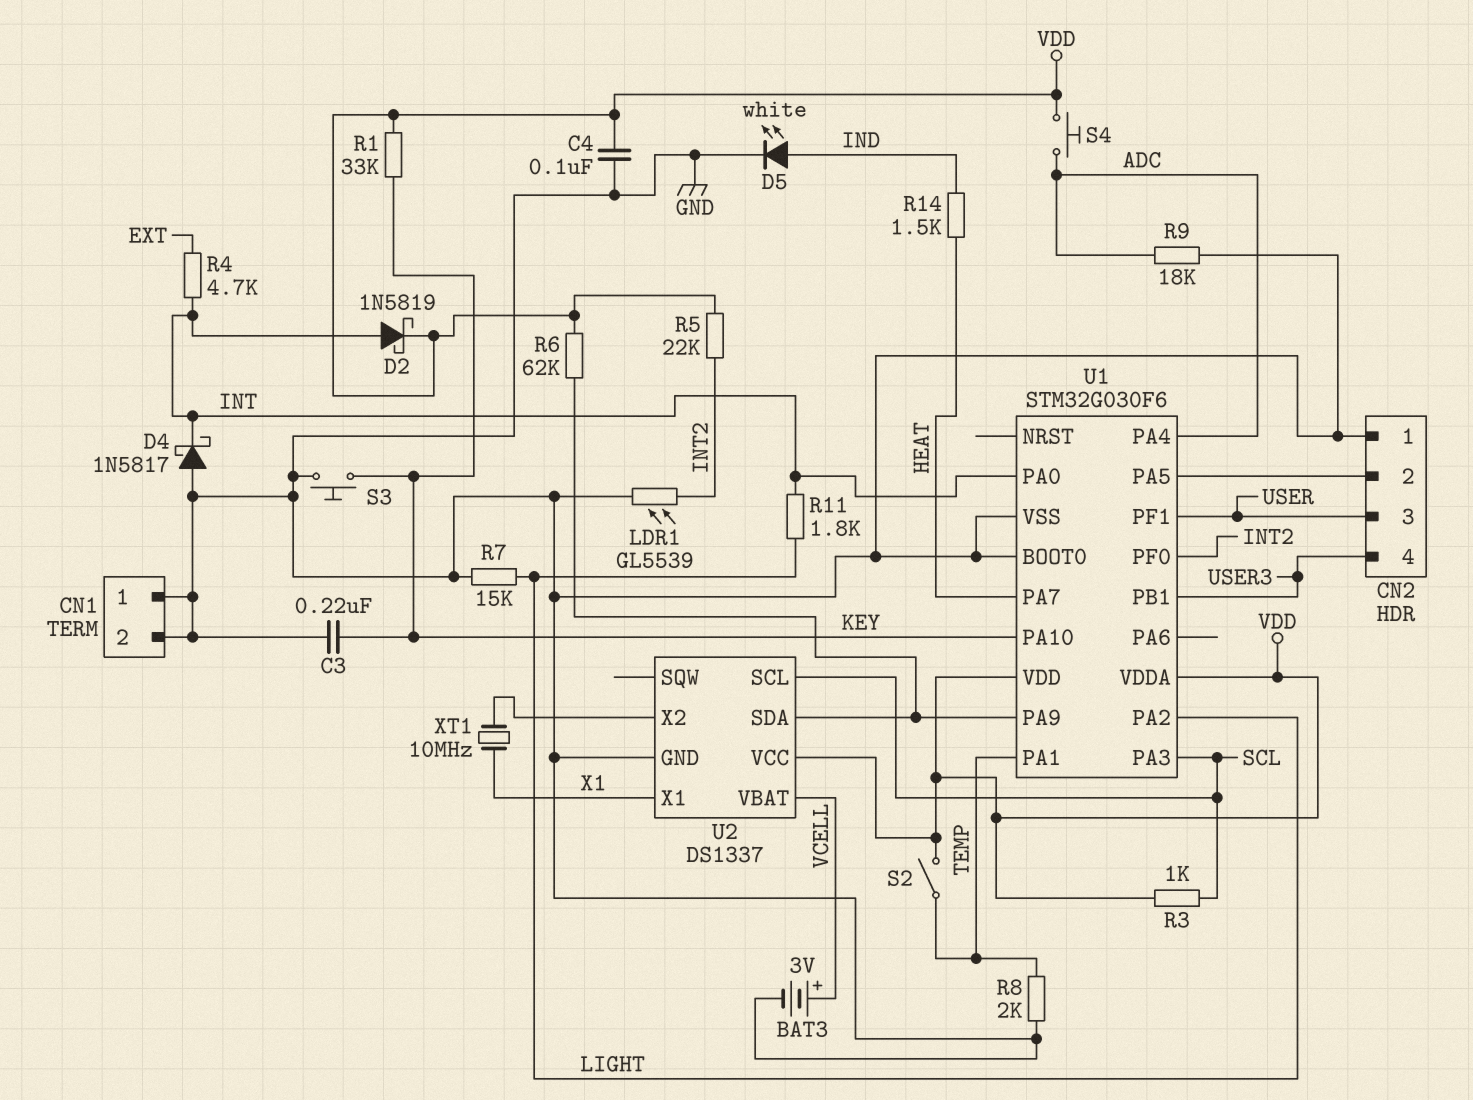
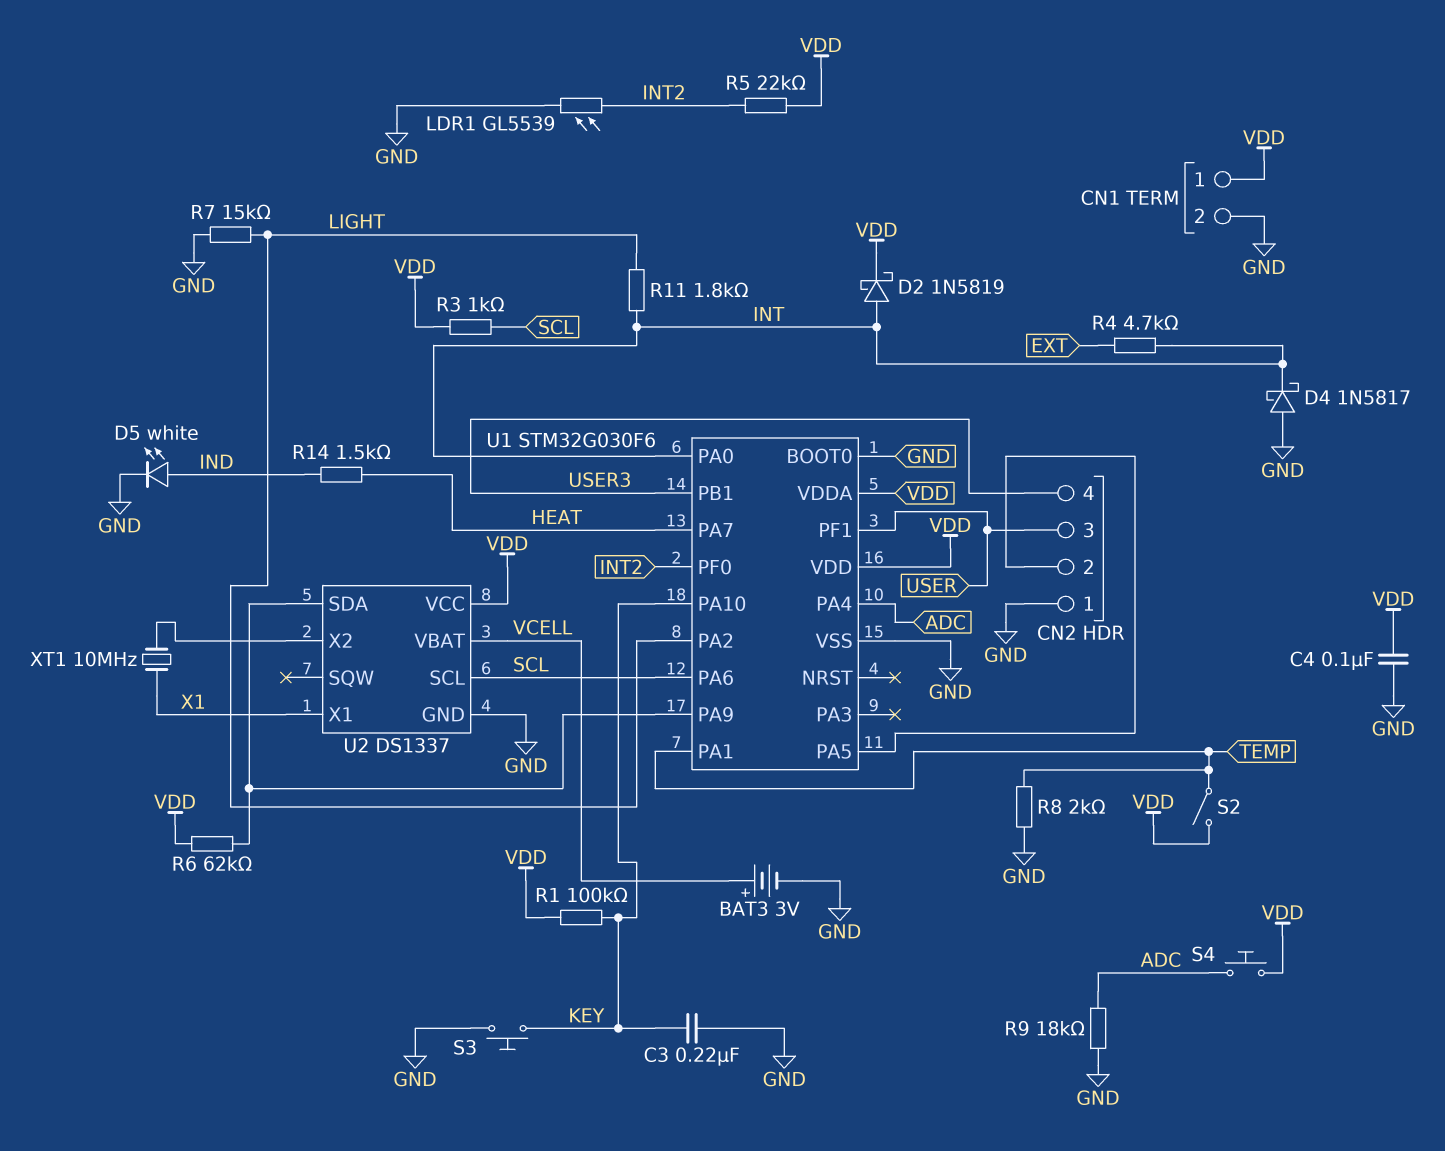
CN1 pin 1: GND -> VDD
R1: 33k (KEY, VDD) -> 100k (KEY, VDD)
U1 pin PA3: SCL -> none
U1 pin PA6: none -> SCL

